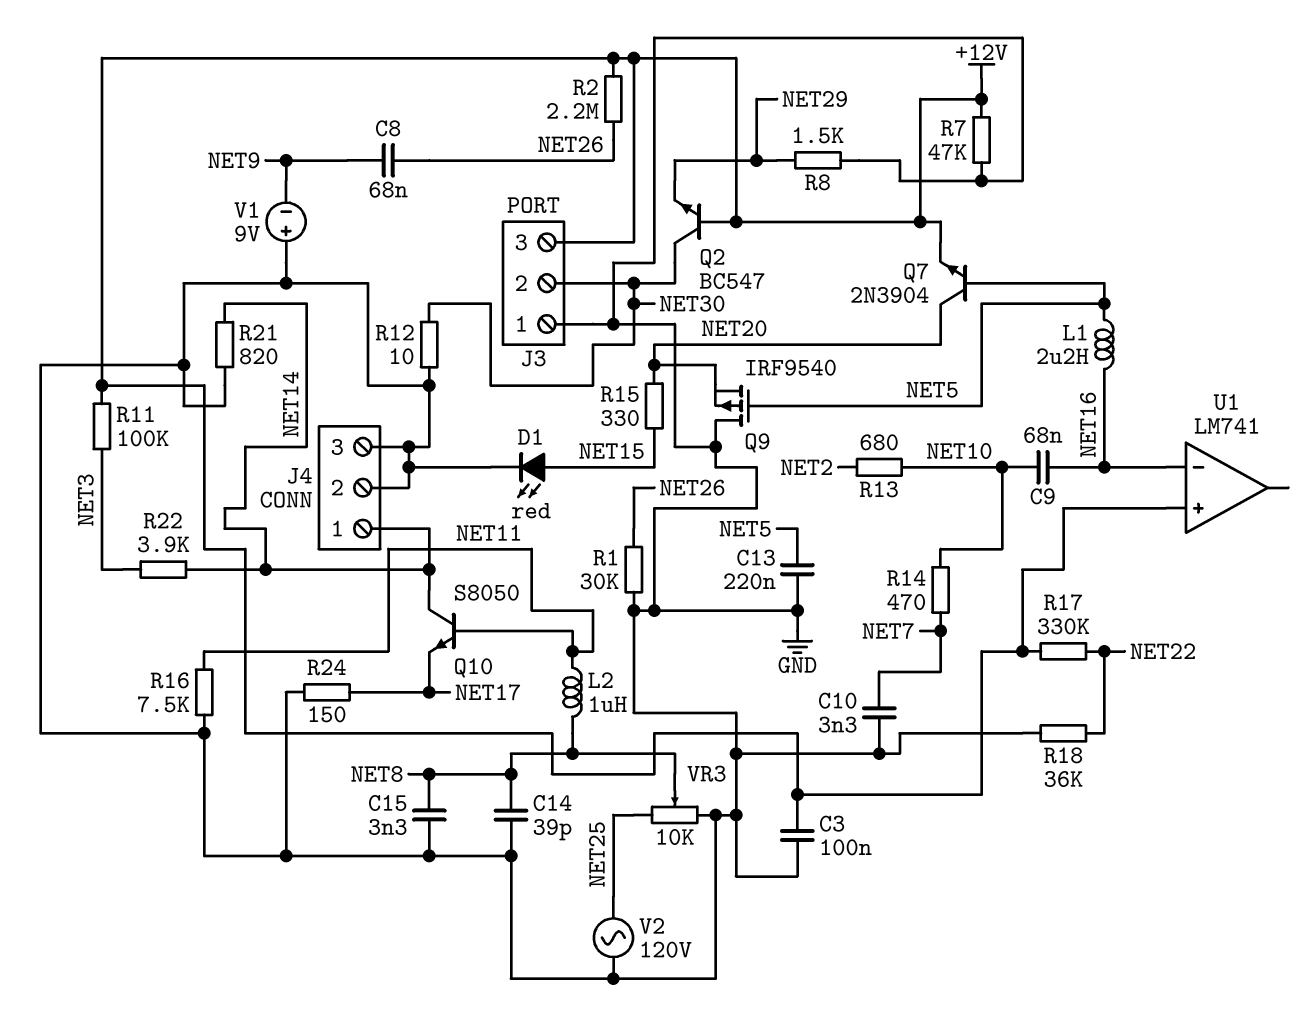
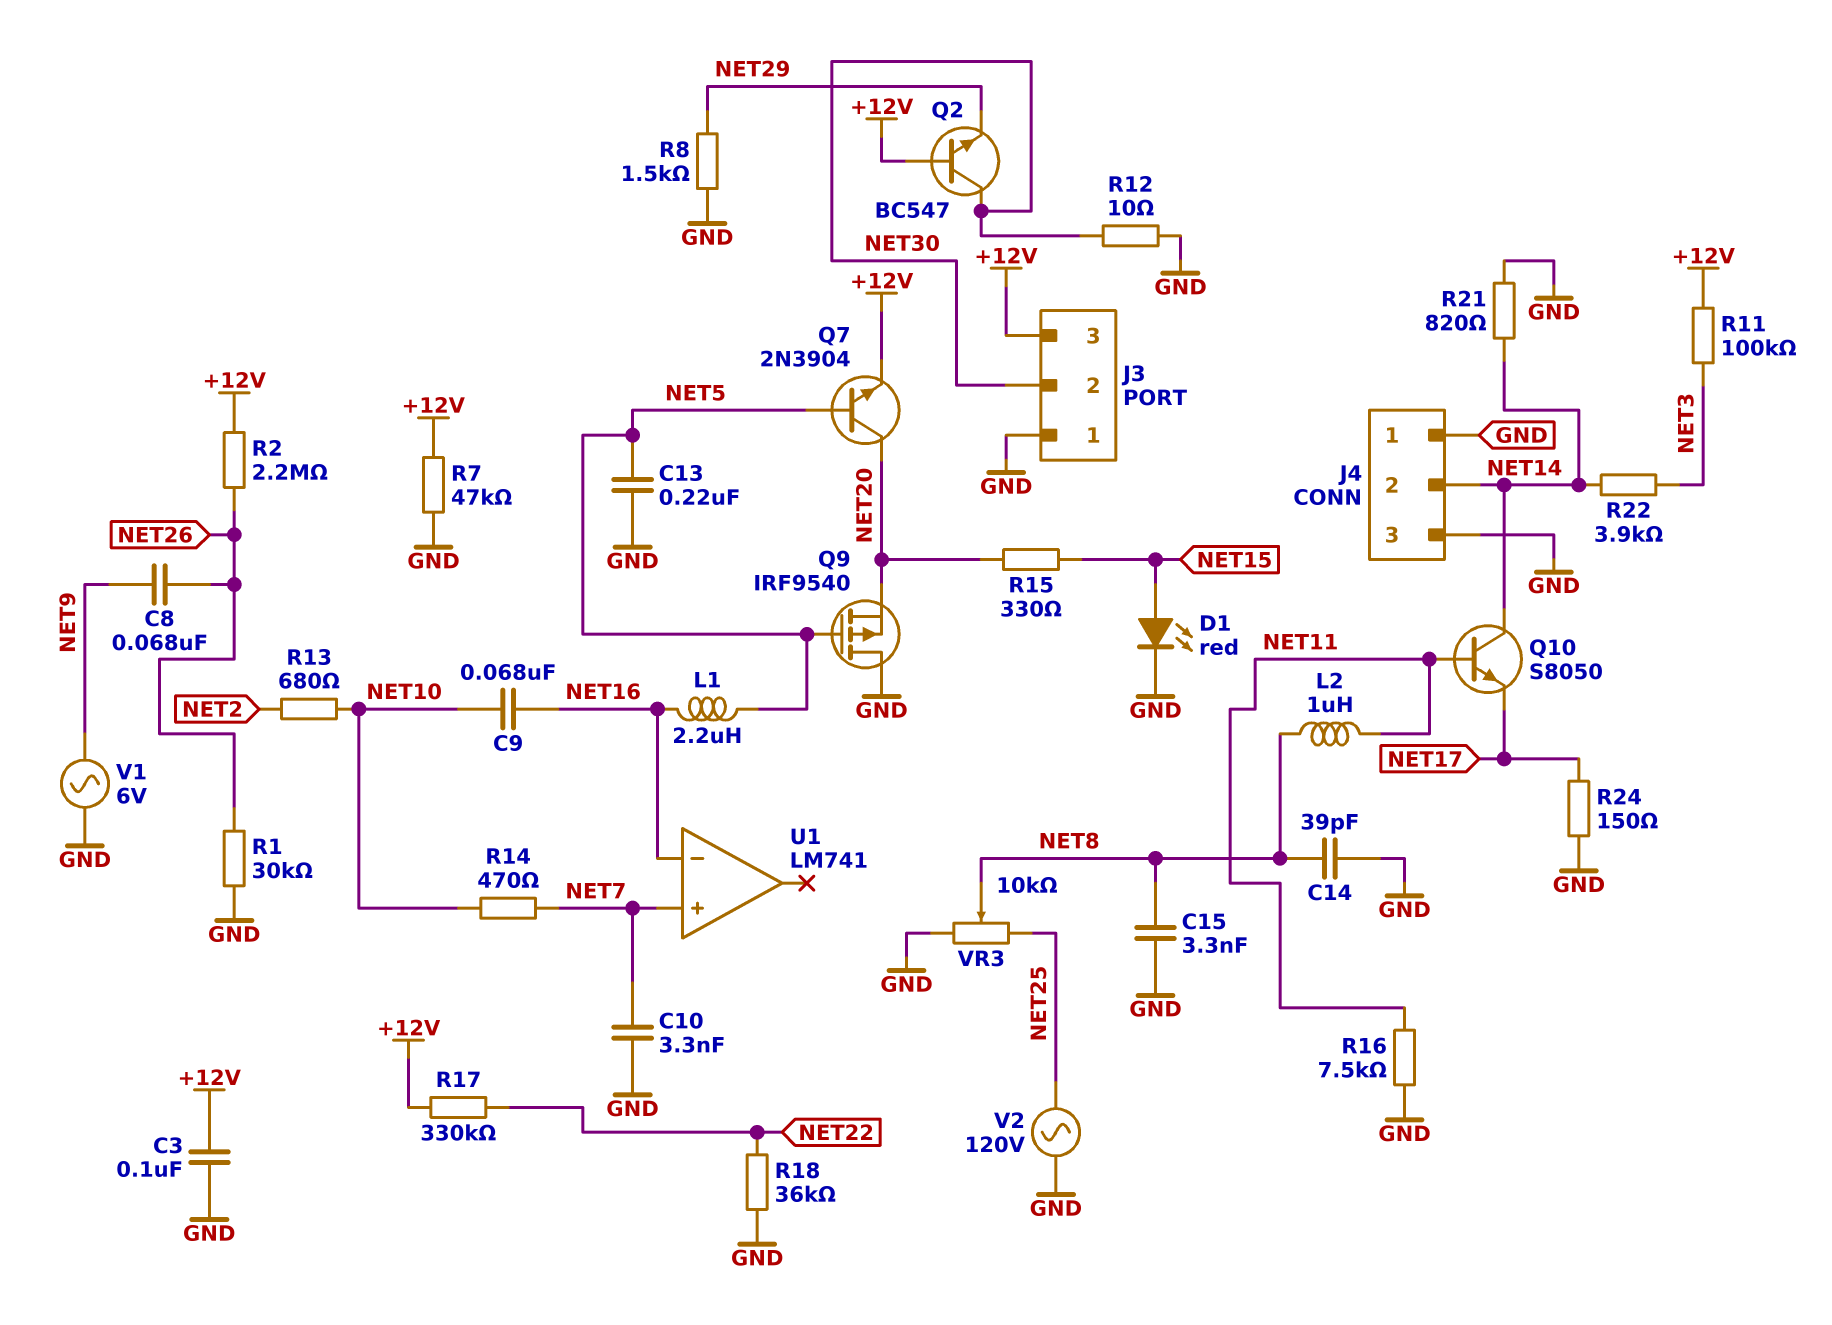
J4 pin 1: NET14 -> GND
J4 pin 2: GND -> NET14
U1 pin in+: +12V -> NET7
V1: 9V (plus GND, minus NET9) -> AC 6V (GND, NET9)

